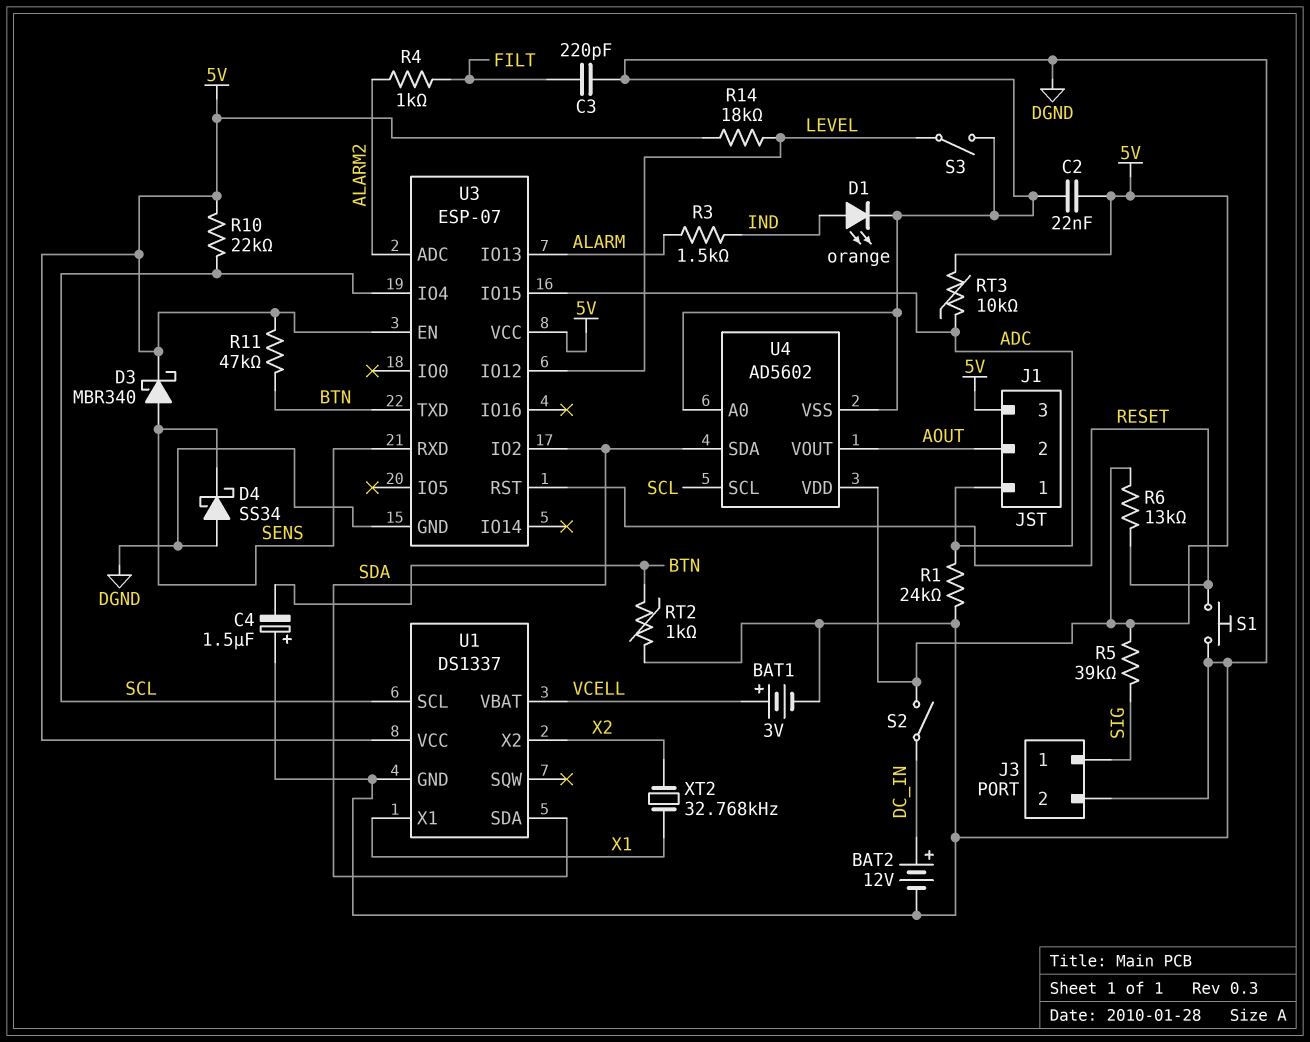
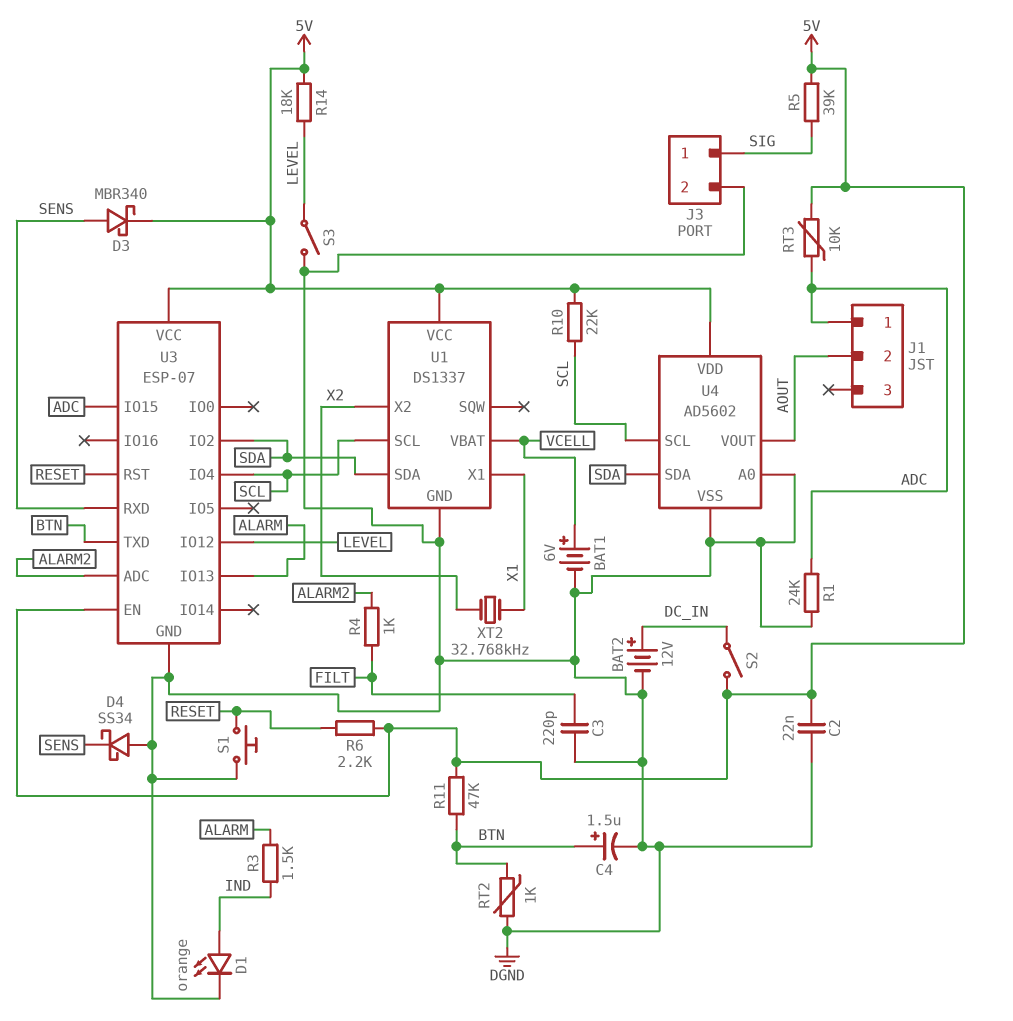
BAT1: 3V (plus VCELL, minus DGND) -> 6V (plus VCELL, minus DGND)
C4: 1.5uF (plus DGND, minus BTN) -> 1.5uF (plus BTN, minus DGND)
J1 pin 3: 5V -> none
R6: 13k (5V, RESET) -> 2.2k (5V, RESET)

